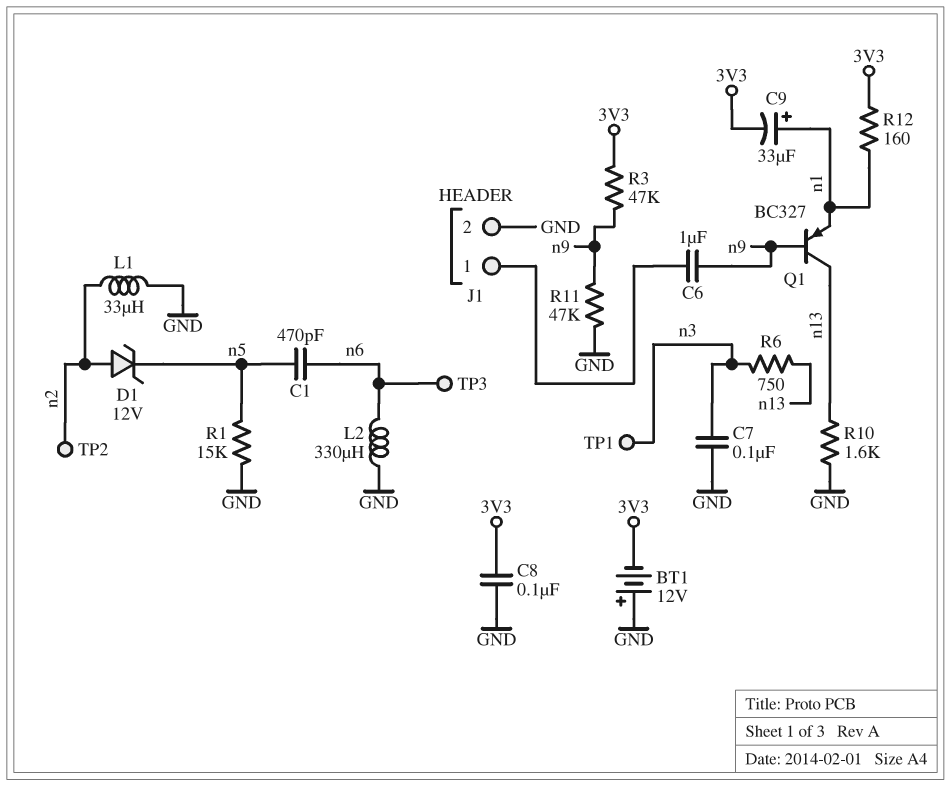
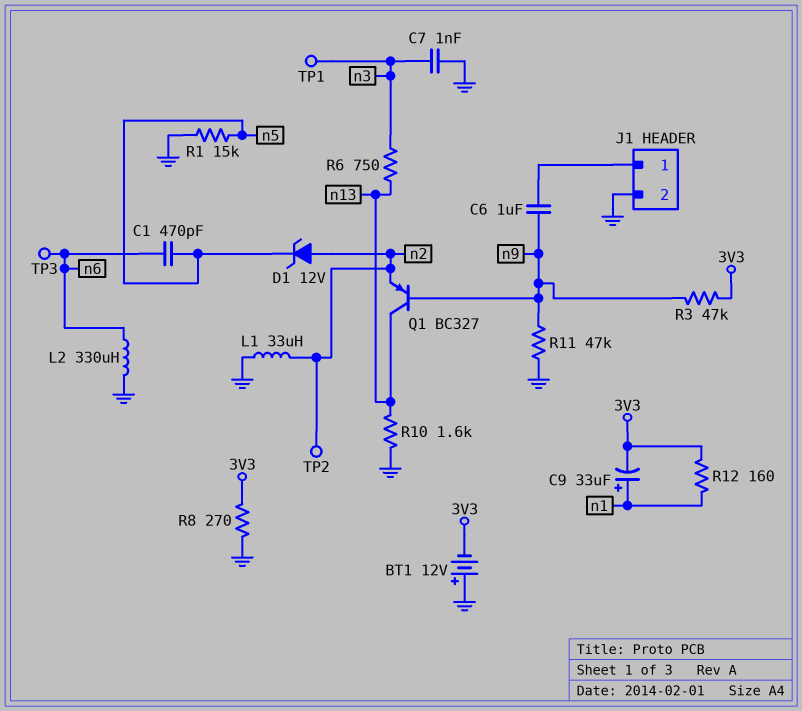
C7: 100nF (GND, n3) -> 1nF (GND, n3)
C8: 100nF (3V3, GND) -> none
Q1: PNP BC327 (B n9, C n13, E n1) -> PNP BC327 (B n9, C n13, E n2)
R8: none -> 270 (3V3, GND)

